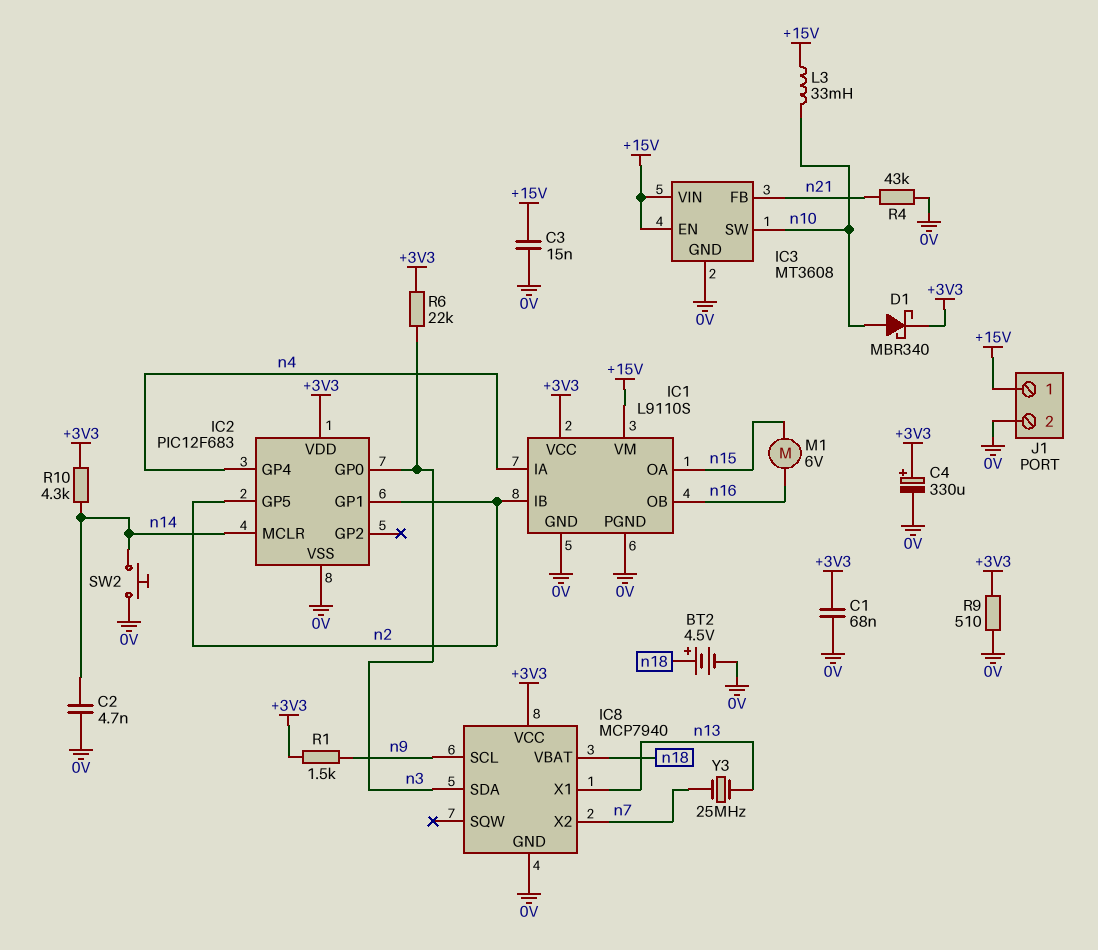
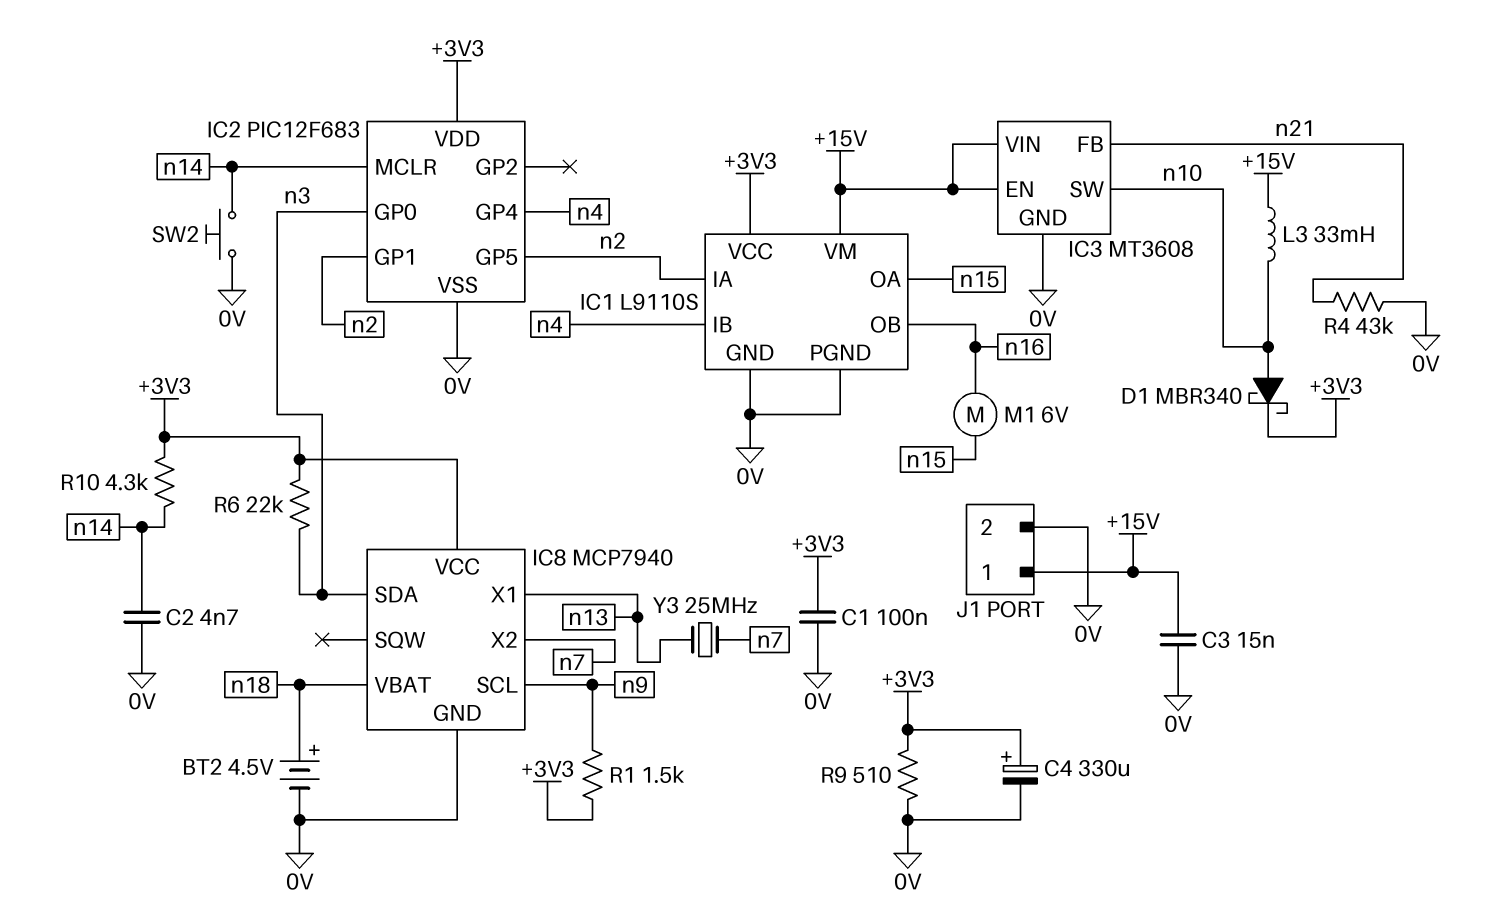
C1: 68nF (+3V3, 0V) -> 100nF (+3V3, 0V)
IC1 pin IA: n4 -> n2
IC1 pin IB: n2 -> n4

